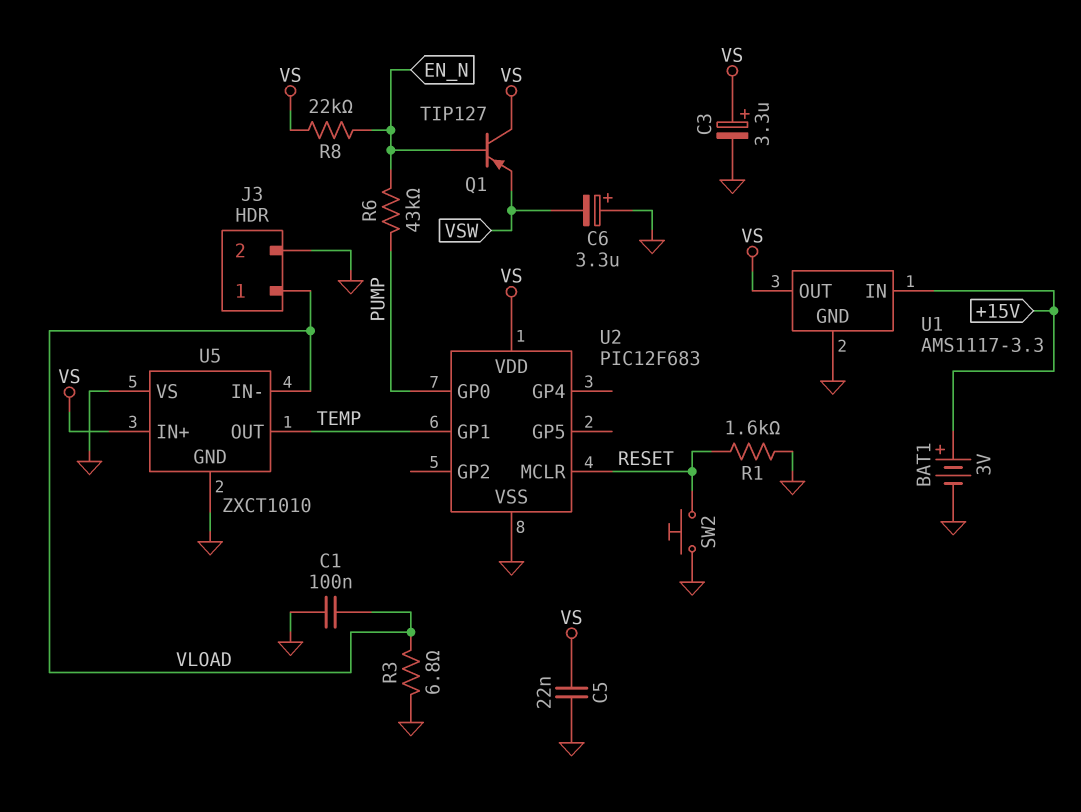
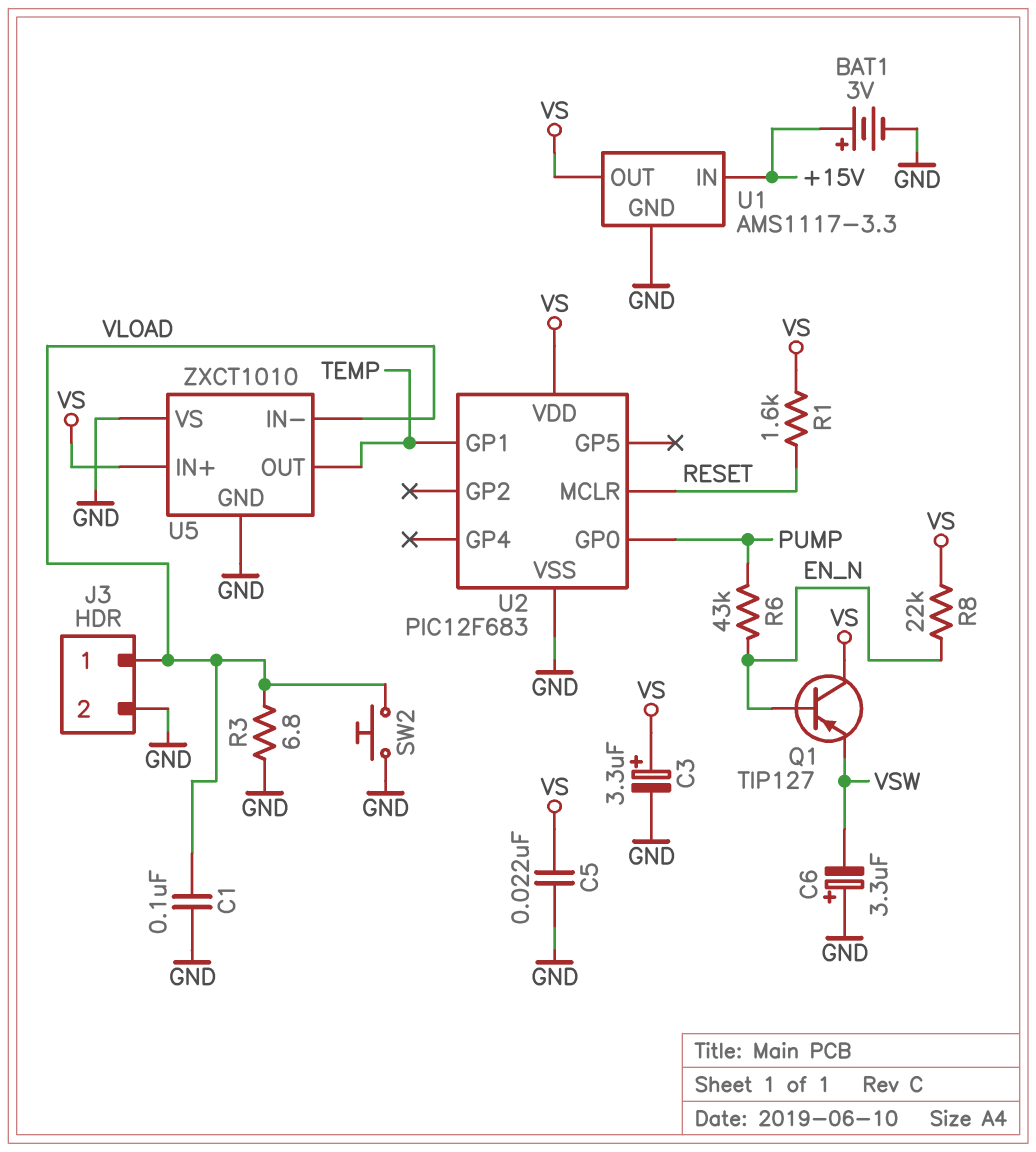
R1: 1.6k (GND, RESET) -> 1.6k (RESET, VS)
SW2: button (GND, RESET) -> button (GND, VLOAD)

